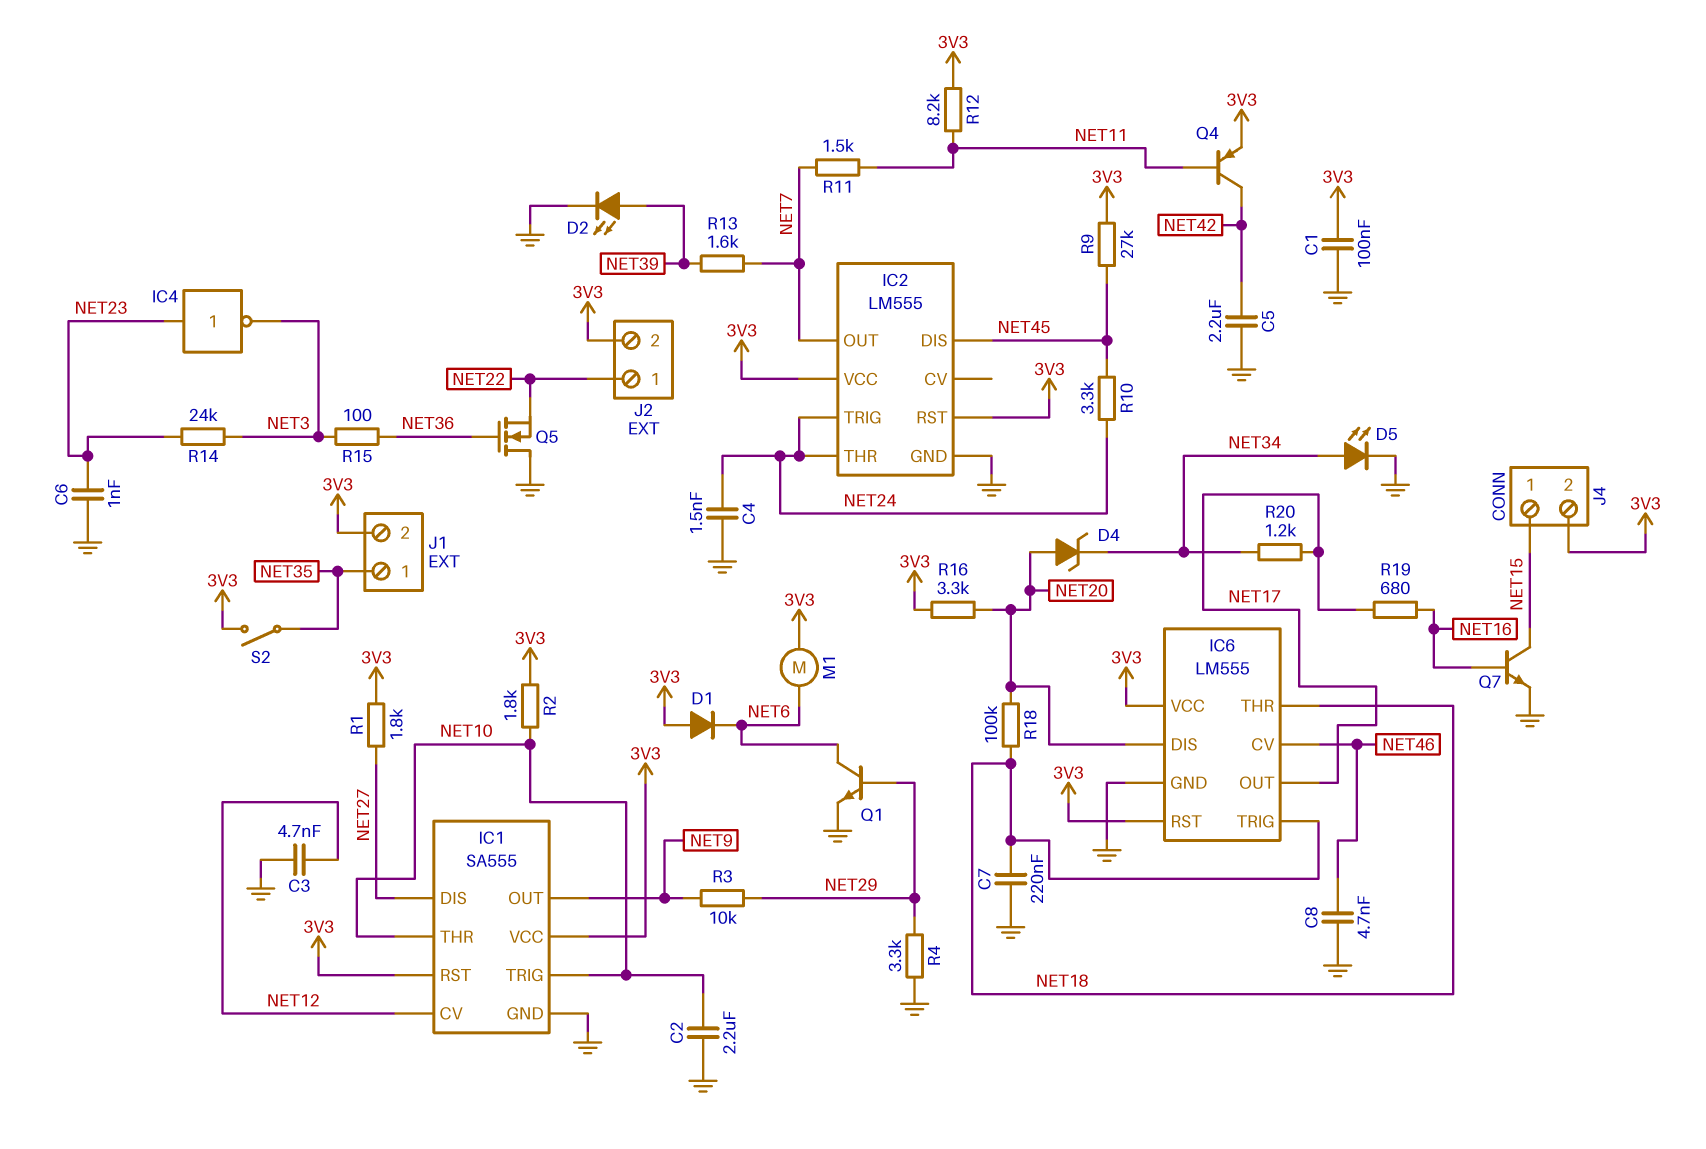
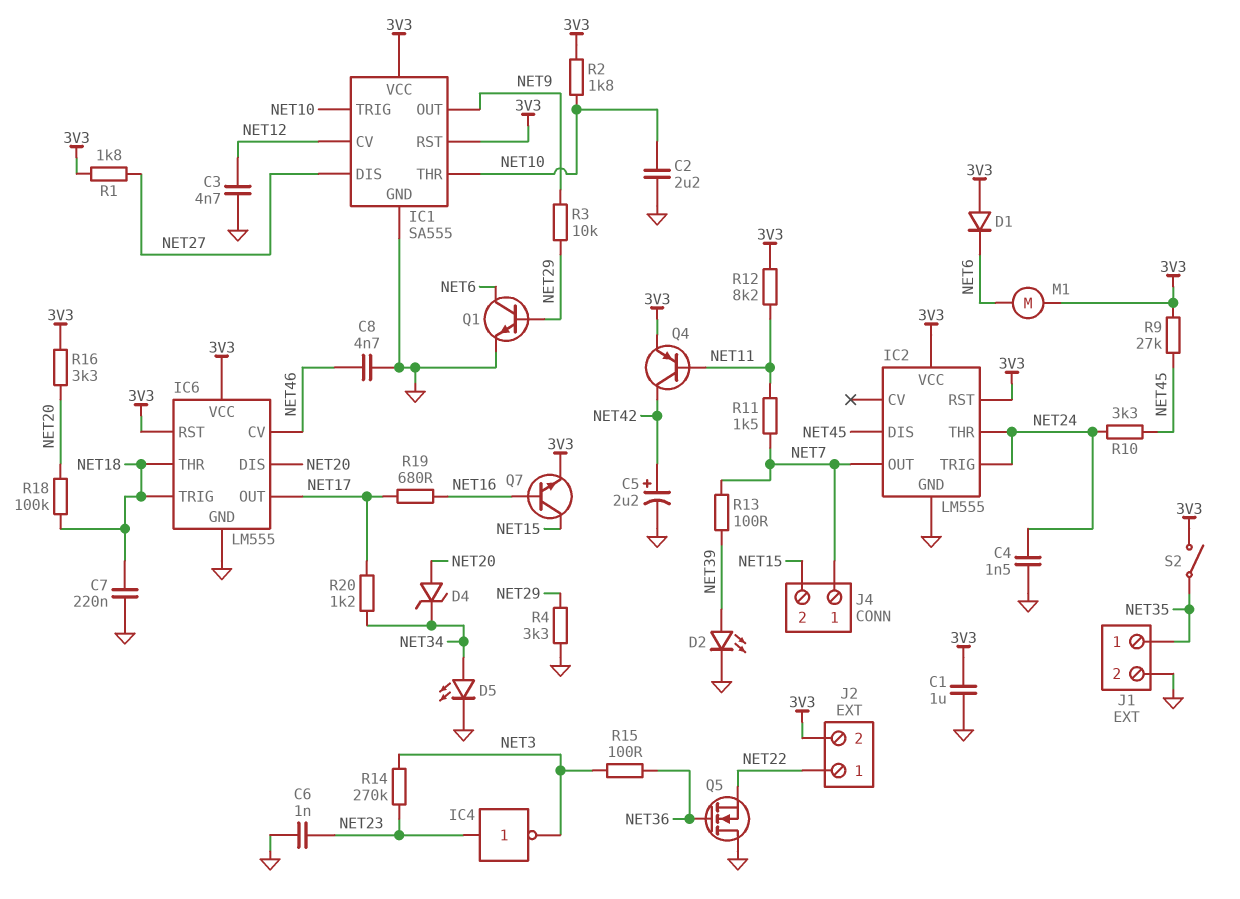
C1: 100nF (3V3, GND) -> 1uF (3V3, GND)
C5: 2.2uF (GND, NET42) -> 2.2uF (plus NET42, minus GND)
J1 pin 2: 3V3 -> GND
J4 pin 1: NET15 -> NET7
J4 pin 2: 3V3 -> NET15
Q7: NPN (B NET16, C NET15, E GND) -> NPN (B NET16, C NET15, E 3V3)
R13: 1.6k (NET7, NET39) -> 100 (NET7, NET39)
R14: 24k (NET3, NET23) -> 270k (NET3, NET23)

